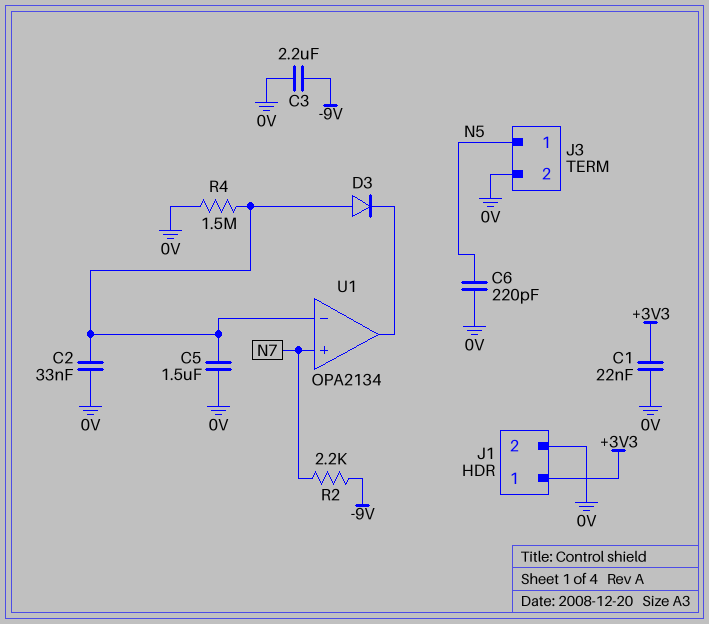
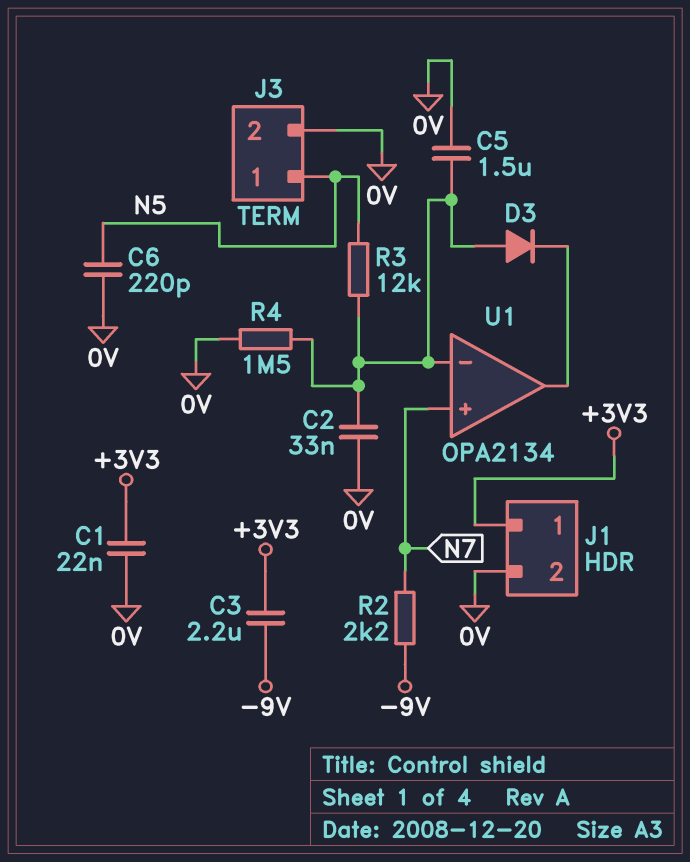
C3: 2.2uF (-9V, 0V) -> 2.2uF (+3V3, -9V)
R3: none -> 12k (N5, U1/in-)

